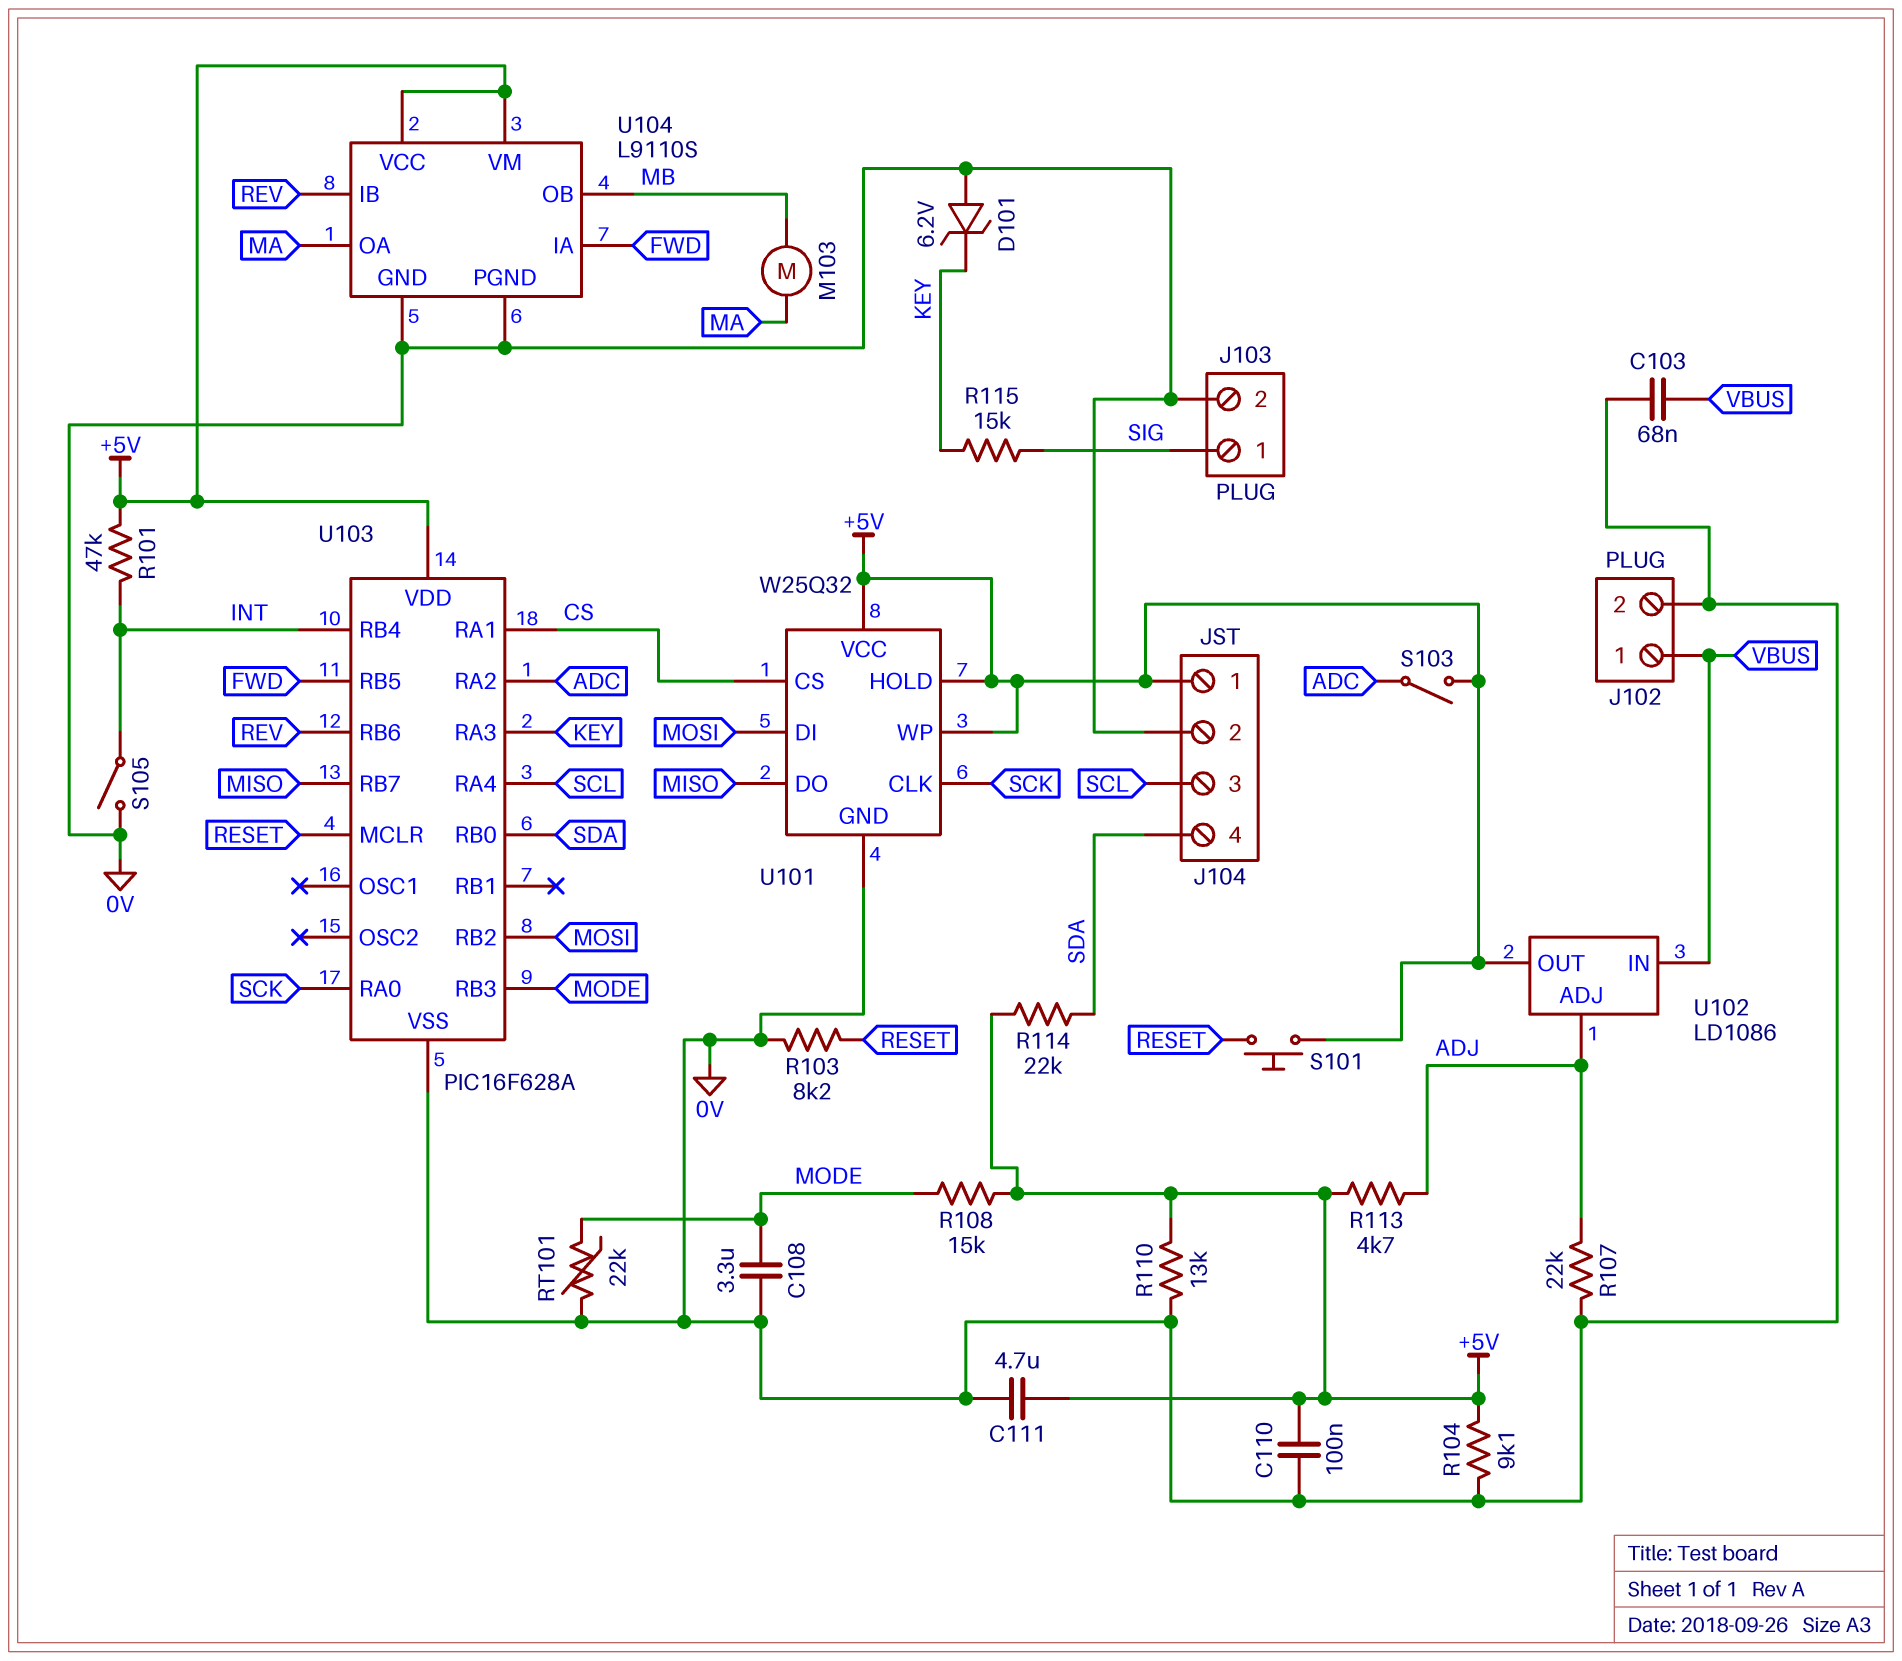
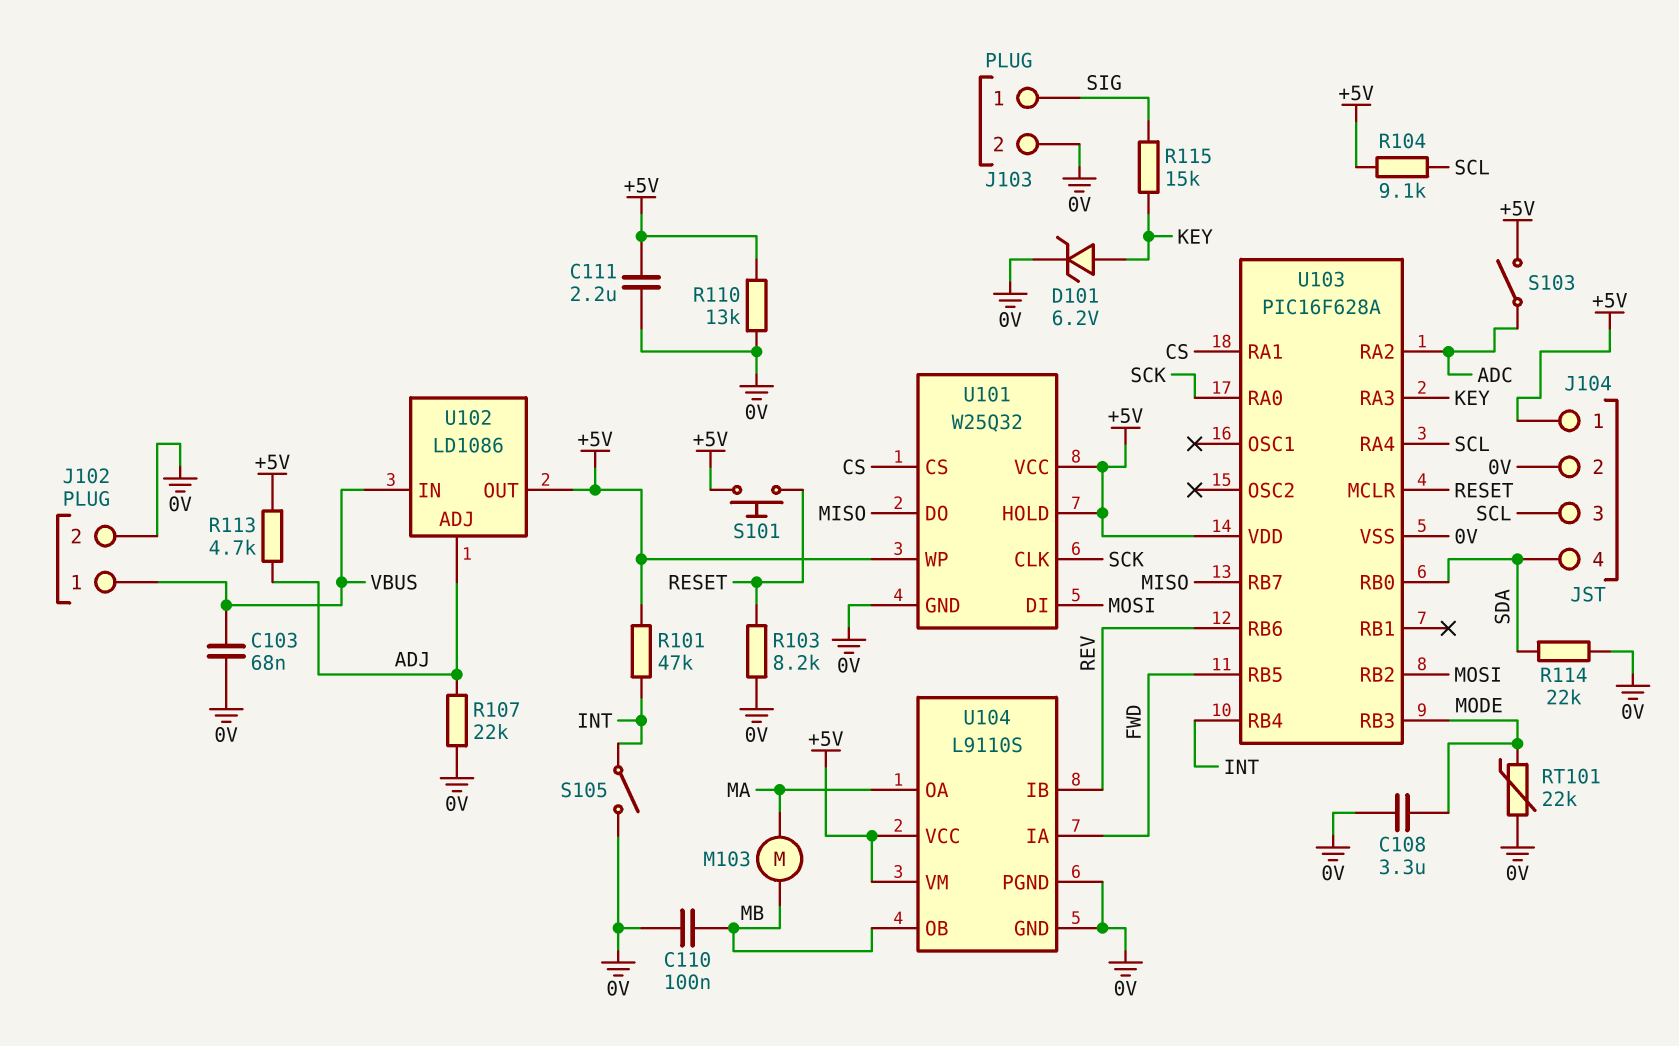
C110: 100nF (+5V, 0V) -> 100nF (0V, MB)
C111: 4.7uF (+5V, 0V) -> 2.2uF (+5V, 0V)
D101: zener 6.2V (A 0V, K KEY) -> zener 6.2V (A KEY, K 0V)
R104: 9.1k (+5V, 0V) -> 9.1k (+5V, SCL)
R108: 15k (+5V, MODE) -> none
R114: 22k (+5V, SDA) -> 22k (0V, SDA)

